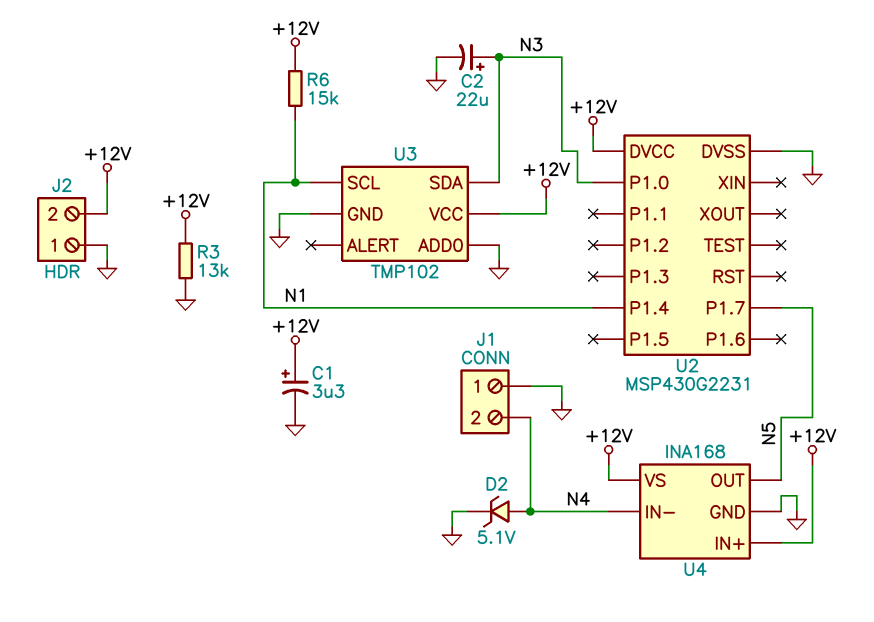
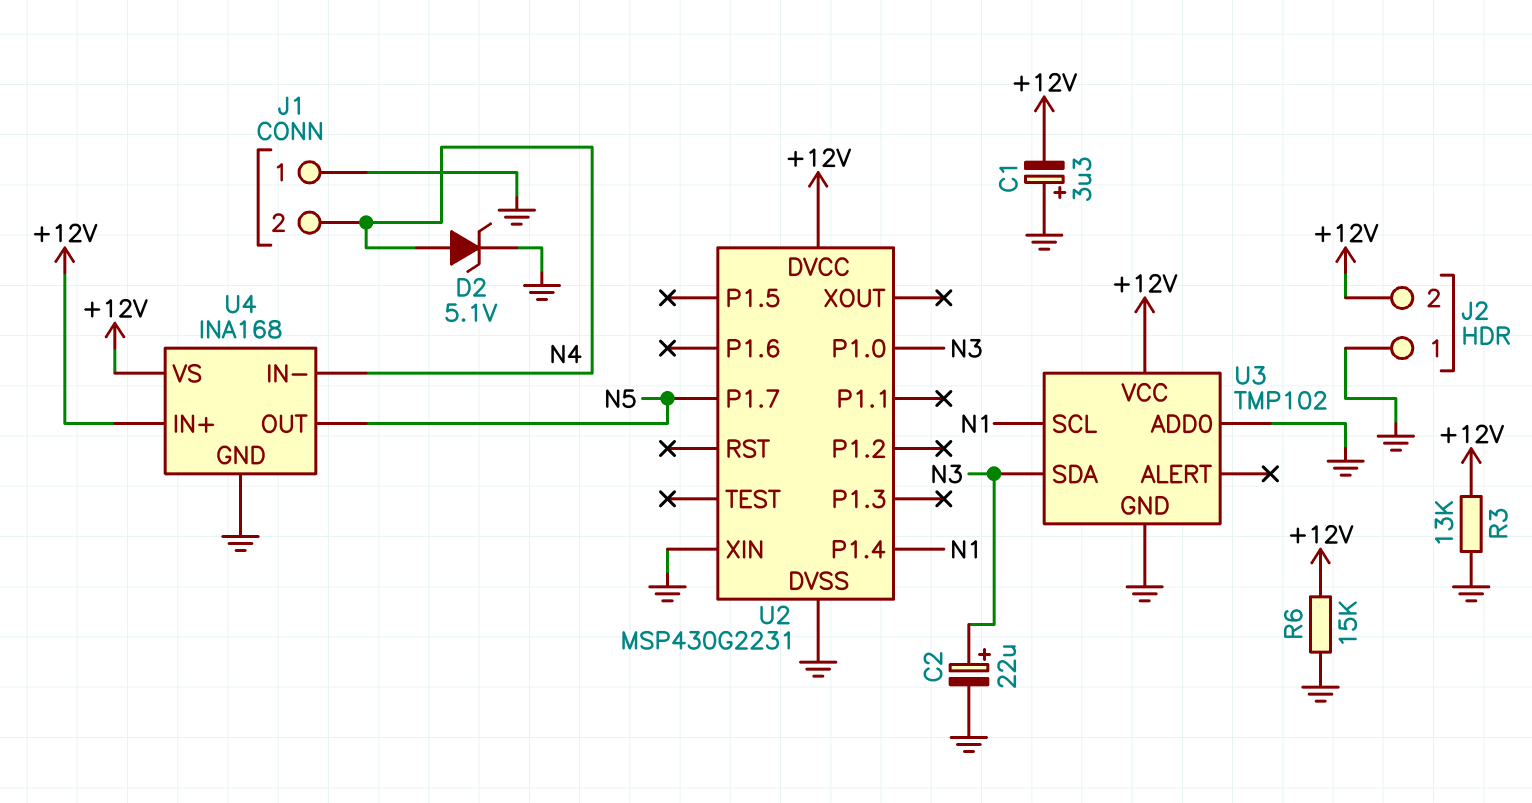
C1: 3.3uF (plus +12V, minus GND) -> 3.3uF (plus GND, minus +12V)
R6: 15k (+12V, N1) -> 15k (+12V, GND)
U2 pin XIN: none -> GND

